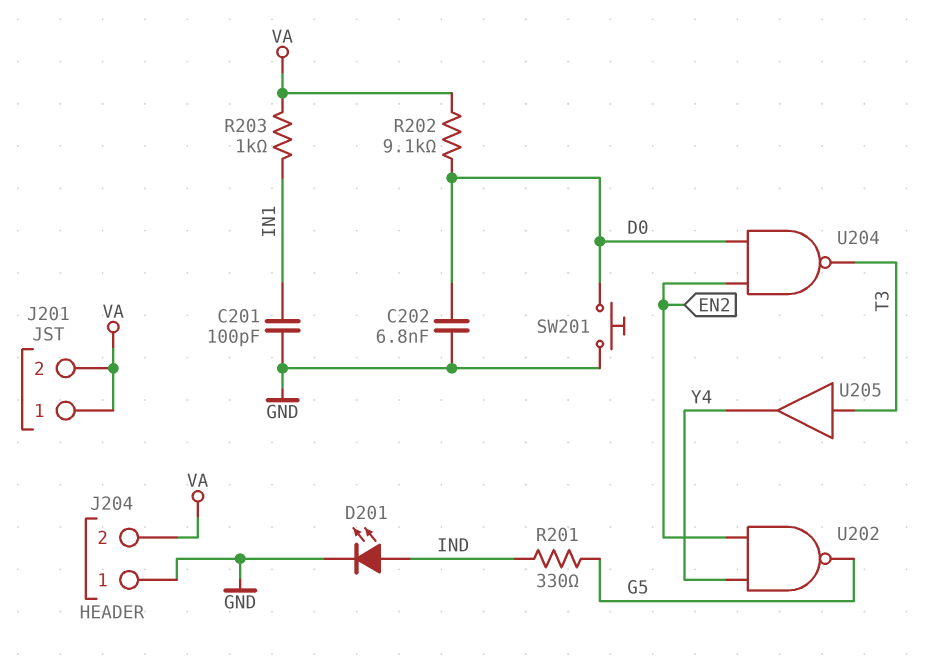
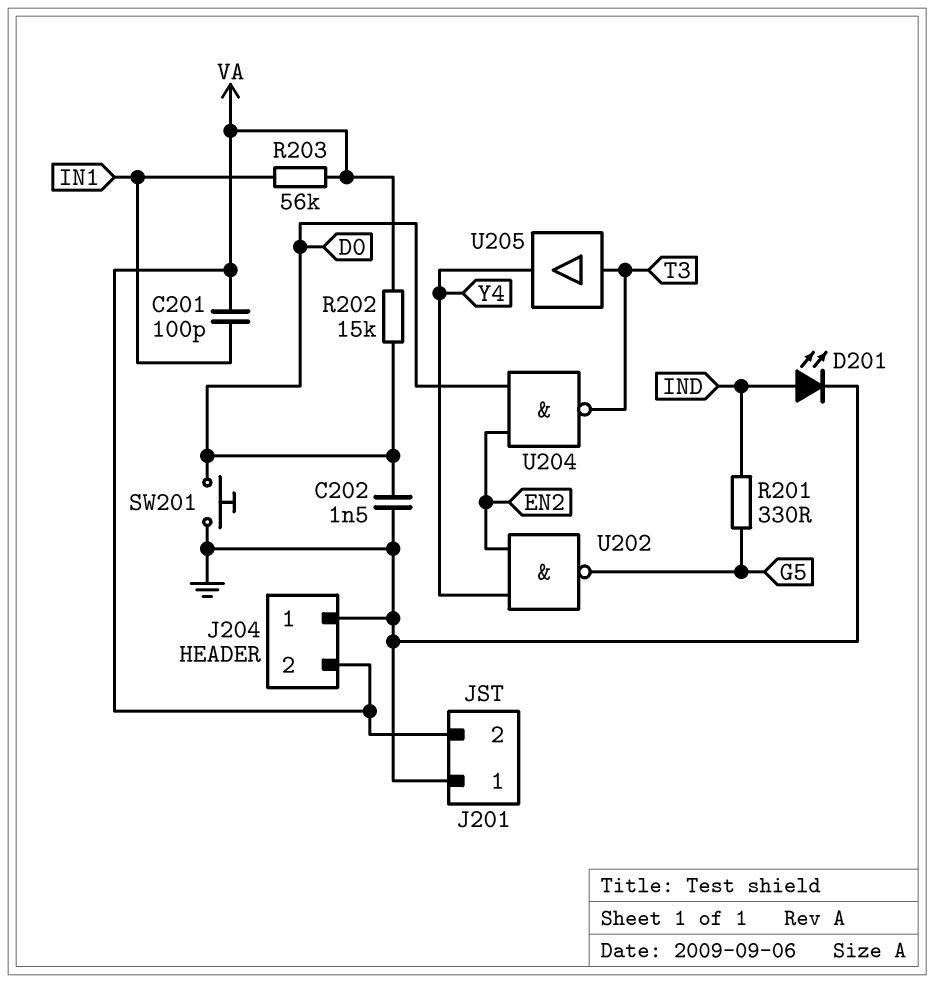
C201: 100pF (GND, IN1) -> 100pF (IN1, VA)
C202: 6.8nF (D0, GND) -> 1.5nF (D0, GND)
J201 pin 1: VA -> GND
R202: 9.1k (D0, VA) -> 15k (D0, VA)
R203: 1k (IN1, VA) -> 56k (IN1, VA)

